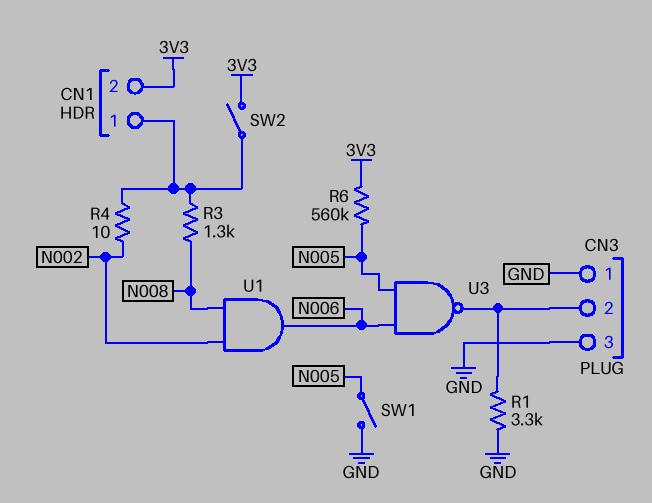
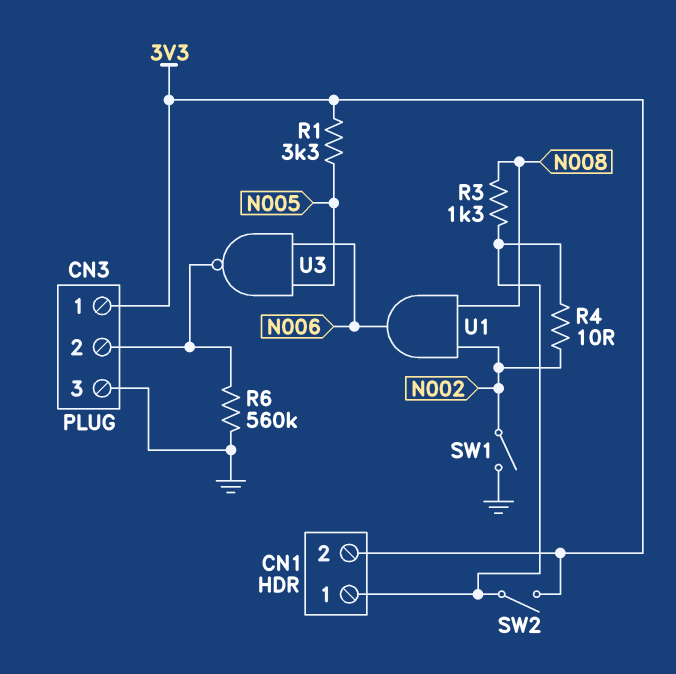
CN3 pin 1: GND -> 3V3
R1: 3.3k (CN3/2, GND) -> 3.3k (3V3, N005)
R6: 560k (3V3, N005) -> 560k (CN3/2, GND)
SW1: switch (GND, N005) -> switch (GND, N002)

